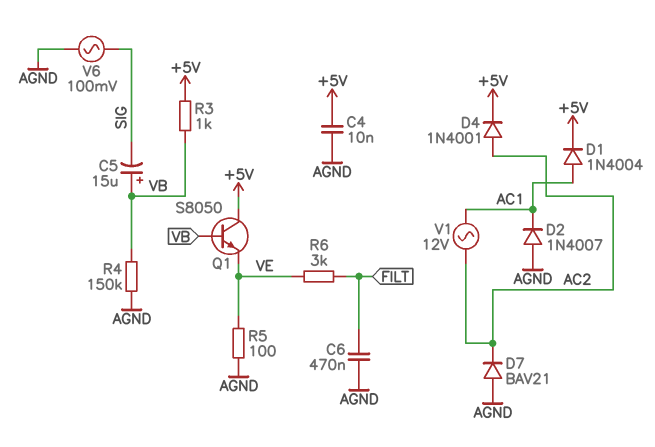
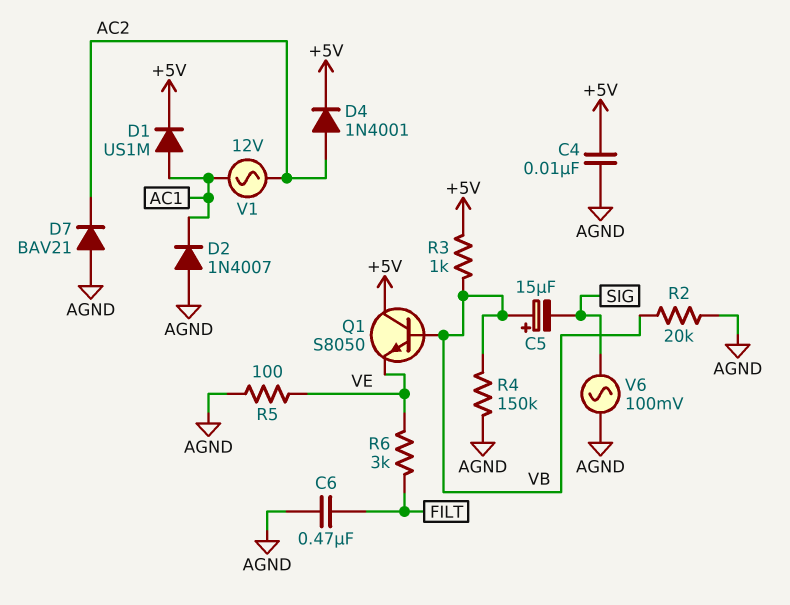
D1: diode 1N4004 (A AC1, K +5V) -> diode US1M (A AC1, K +5V)
R2: none -> 20k (AGND, VB)

